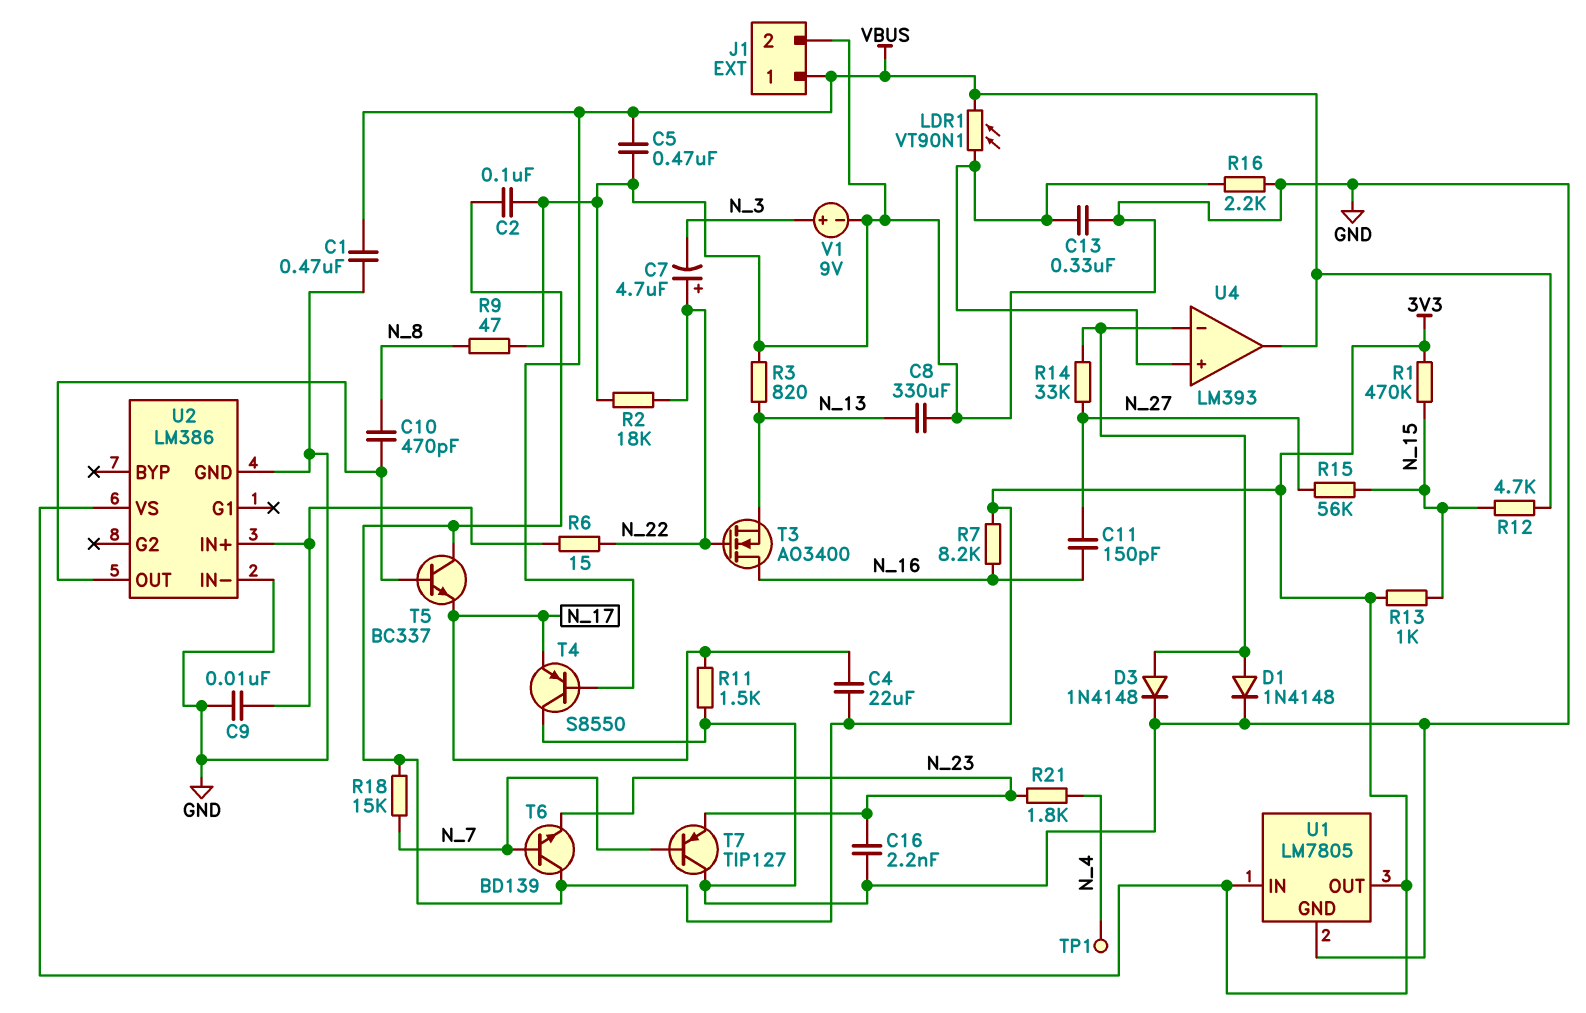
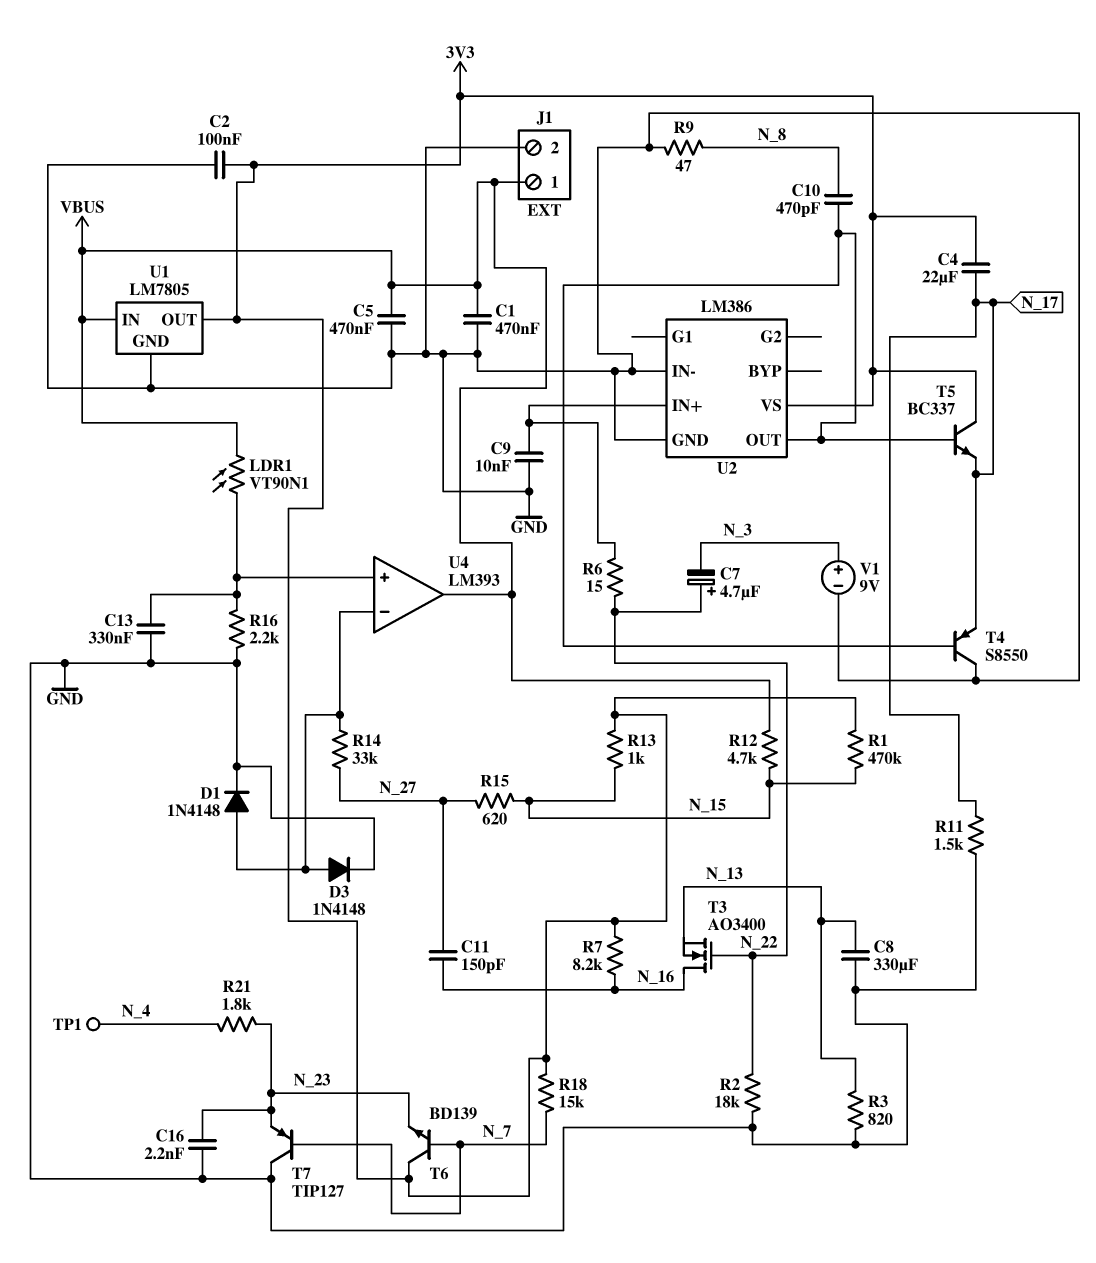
R15: 56k (N_15, N_27) -> 620 (N_15, N_27)
T4: PNP S8550 (B VBUS, C GND, E N_17) -> PNP S8550 (B U2/OUT, C GND, E N_17)
U1 pin IN: 3V3 -> VBUS

